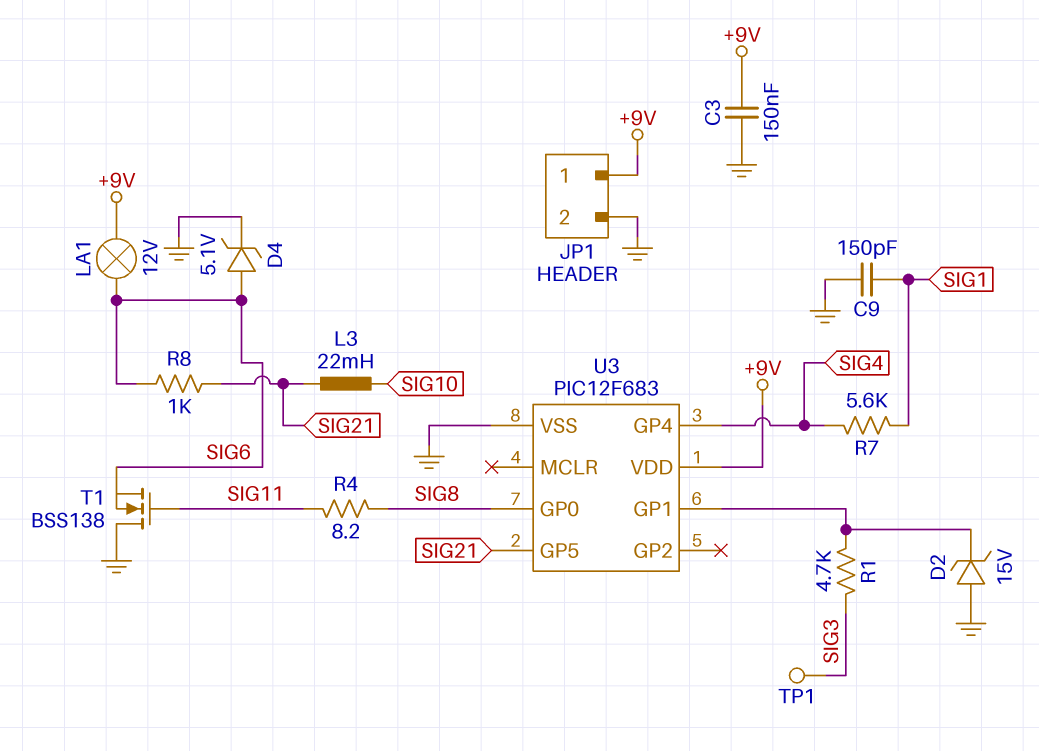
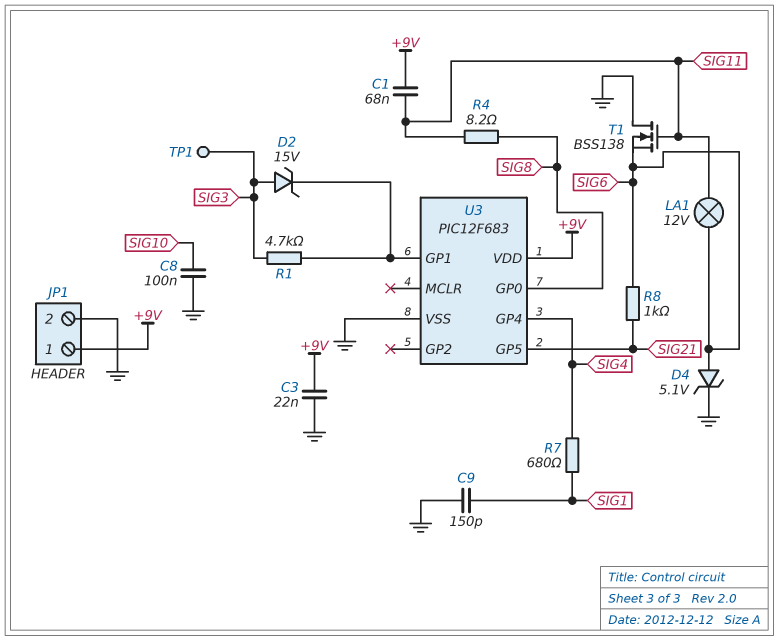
C1: none -> 68nF (+9V, SIG11)
C3: 150nF (+9V, GND) -> 22nF (+9V, GND)
C8: none -> 100nF (GND, SIG10)
D2: zener 15V (A GND, K U3/GP1) -> zener 15V (A SIG3, K U3/GP1)
L3: 22mH (SIG10, SIG21) -> none
LA1: lamp 12V (+9V, SIG6) -> lamp 12V (SIG6, SIG11)
R7: 5.6k (SIG1, SIG4) -> 680 (SIG1, SIG4)

